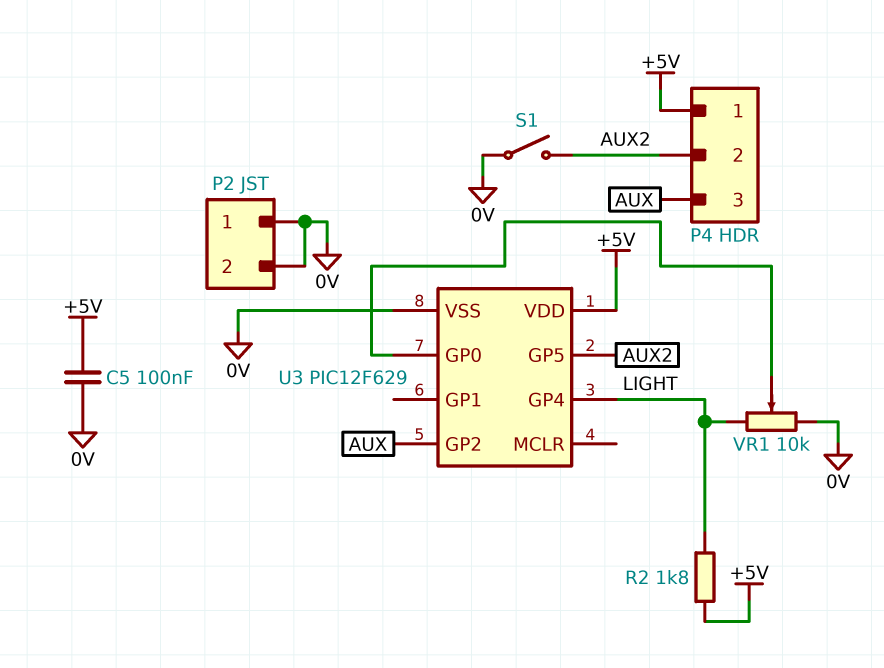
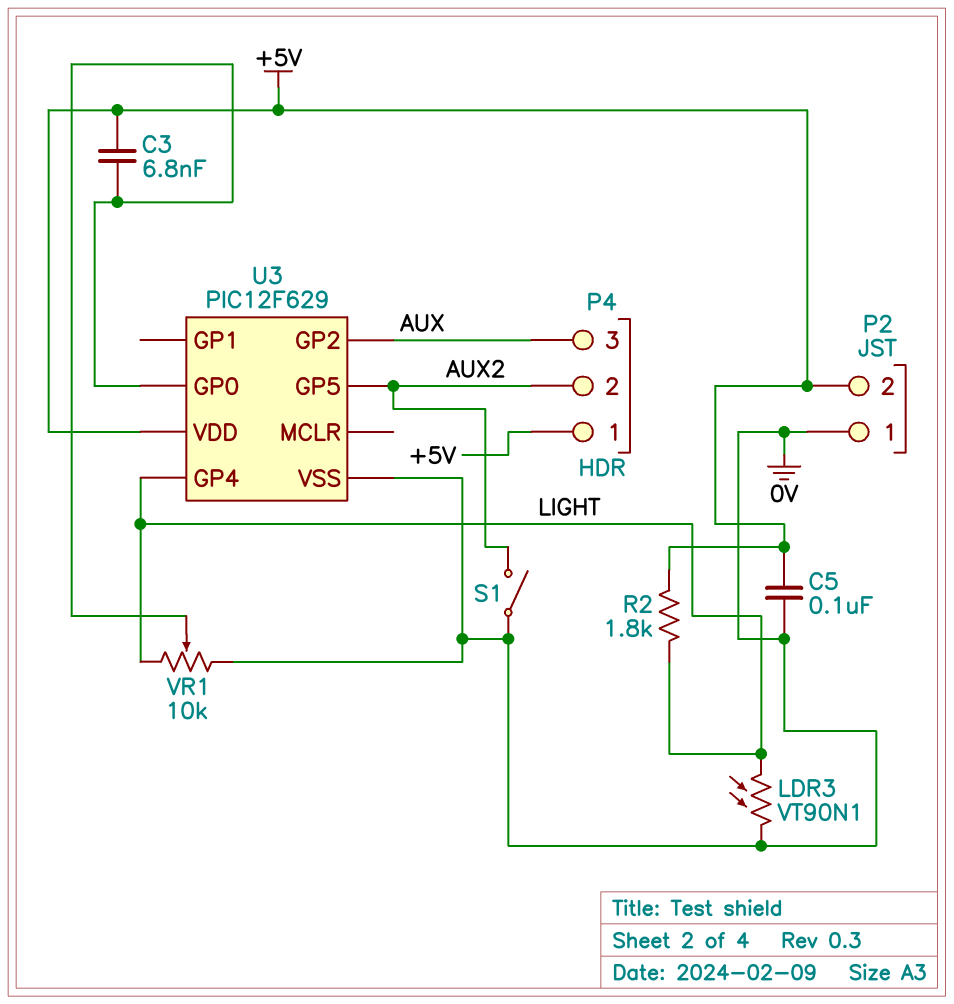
C3: none -> 6.8nF (+5V, U3/GP0)
LDR3: none -> VT90N1 (0V, LIGHT)
P2 pin 2: 0V -> +5V

